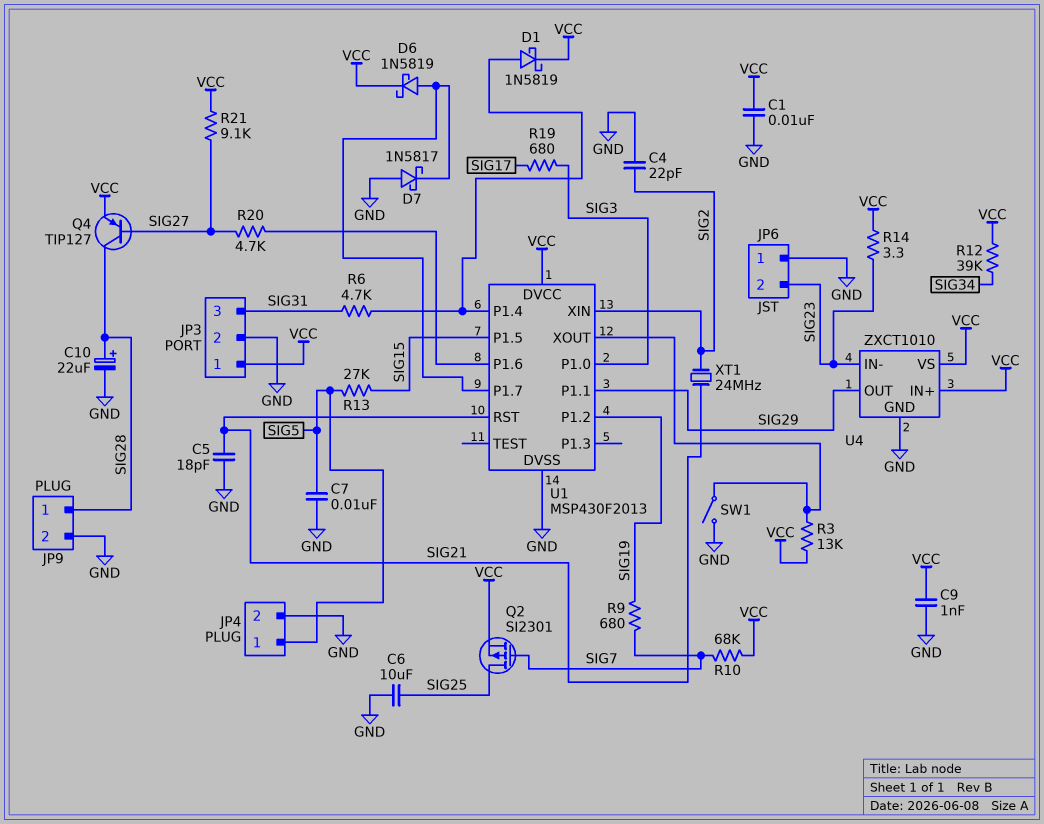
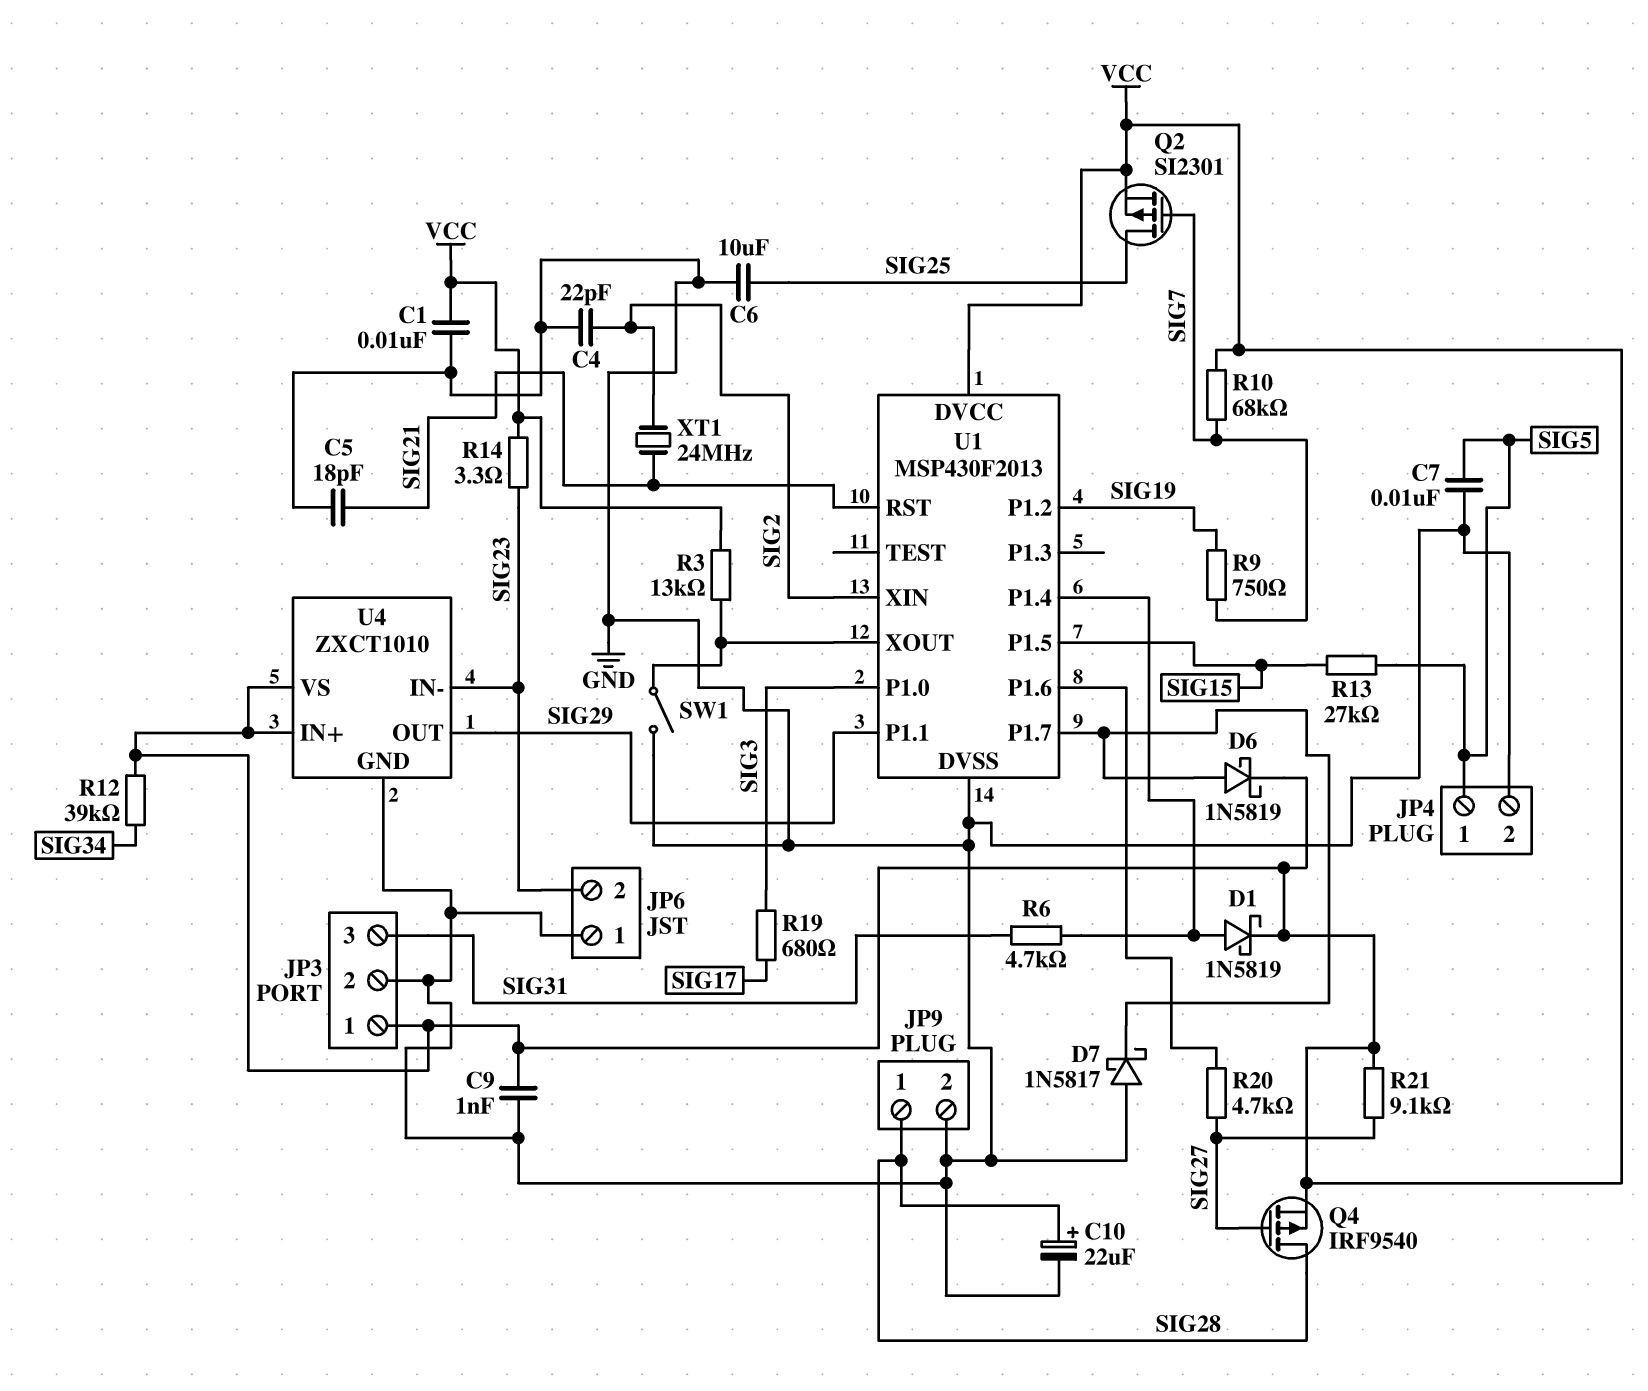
Q4: PNP TIP127 (B SIG27, C SIG28, E VCC) -> PMOS IRF9540 (G SIG27, D SIG28, S VCC)
R9: 680 (SIG7, SIG19) -> 750 (SIG7, SIG19)

